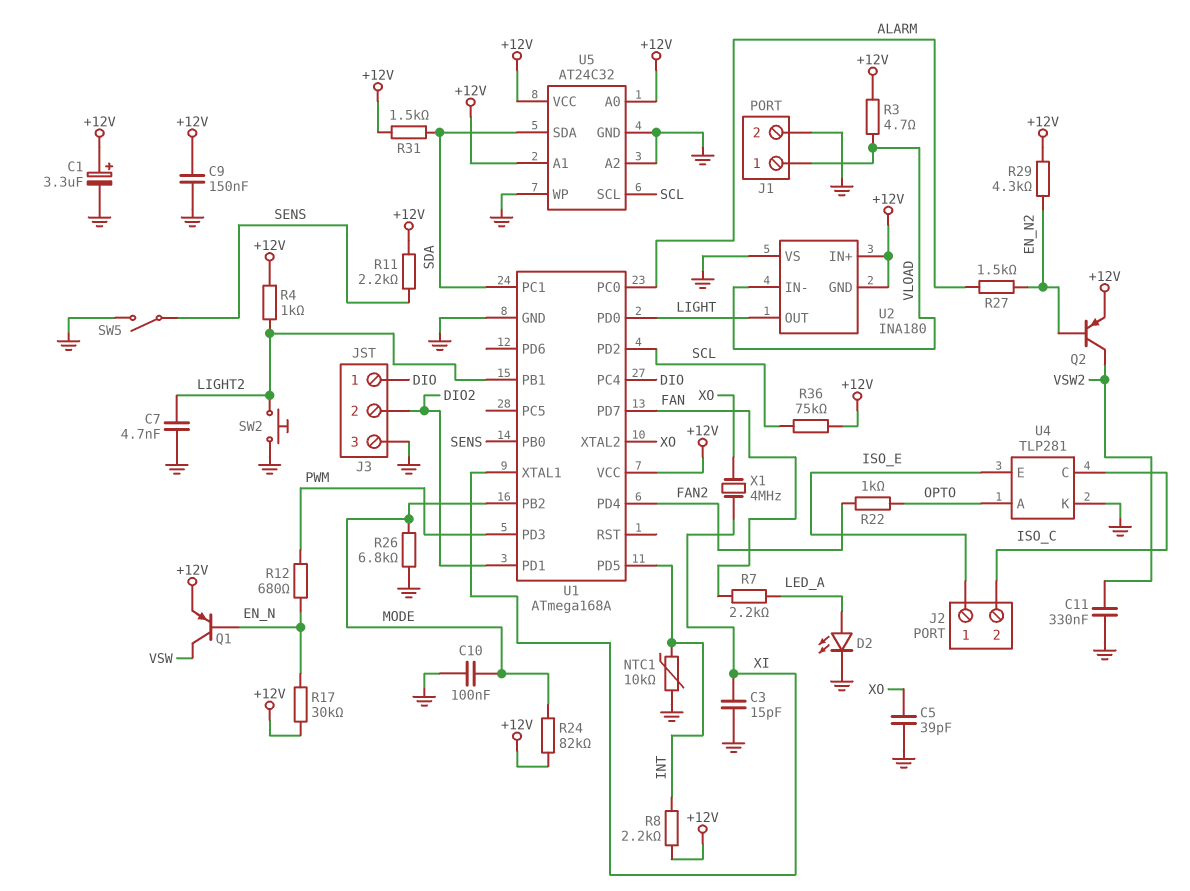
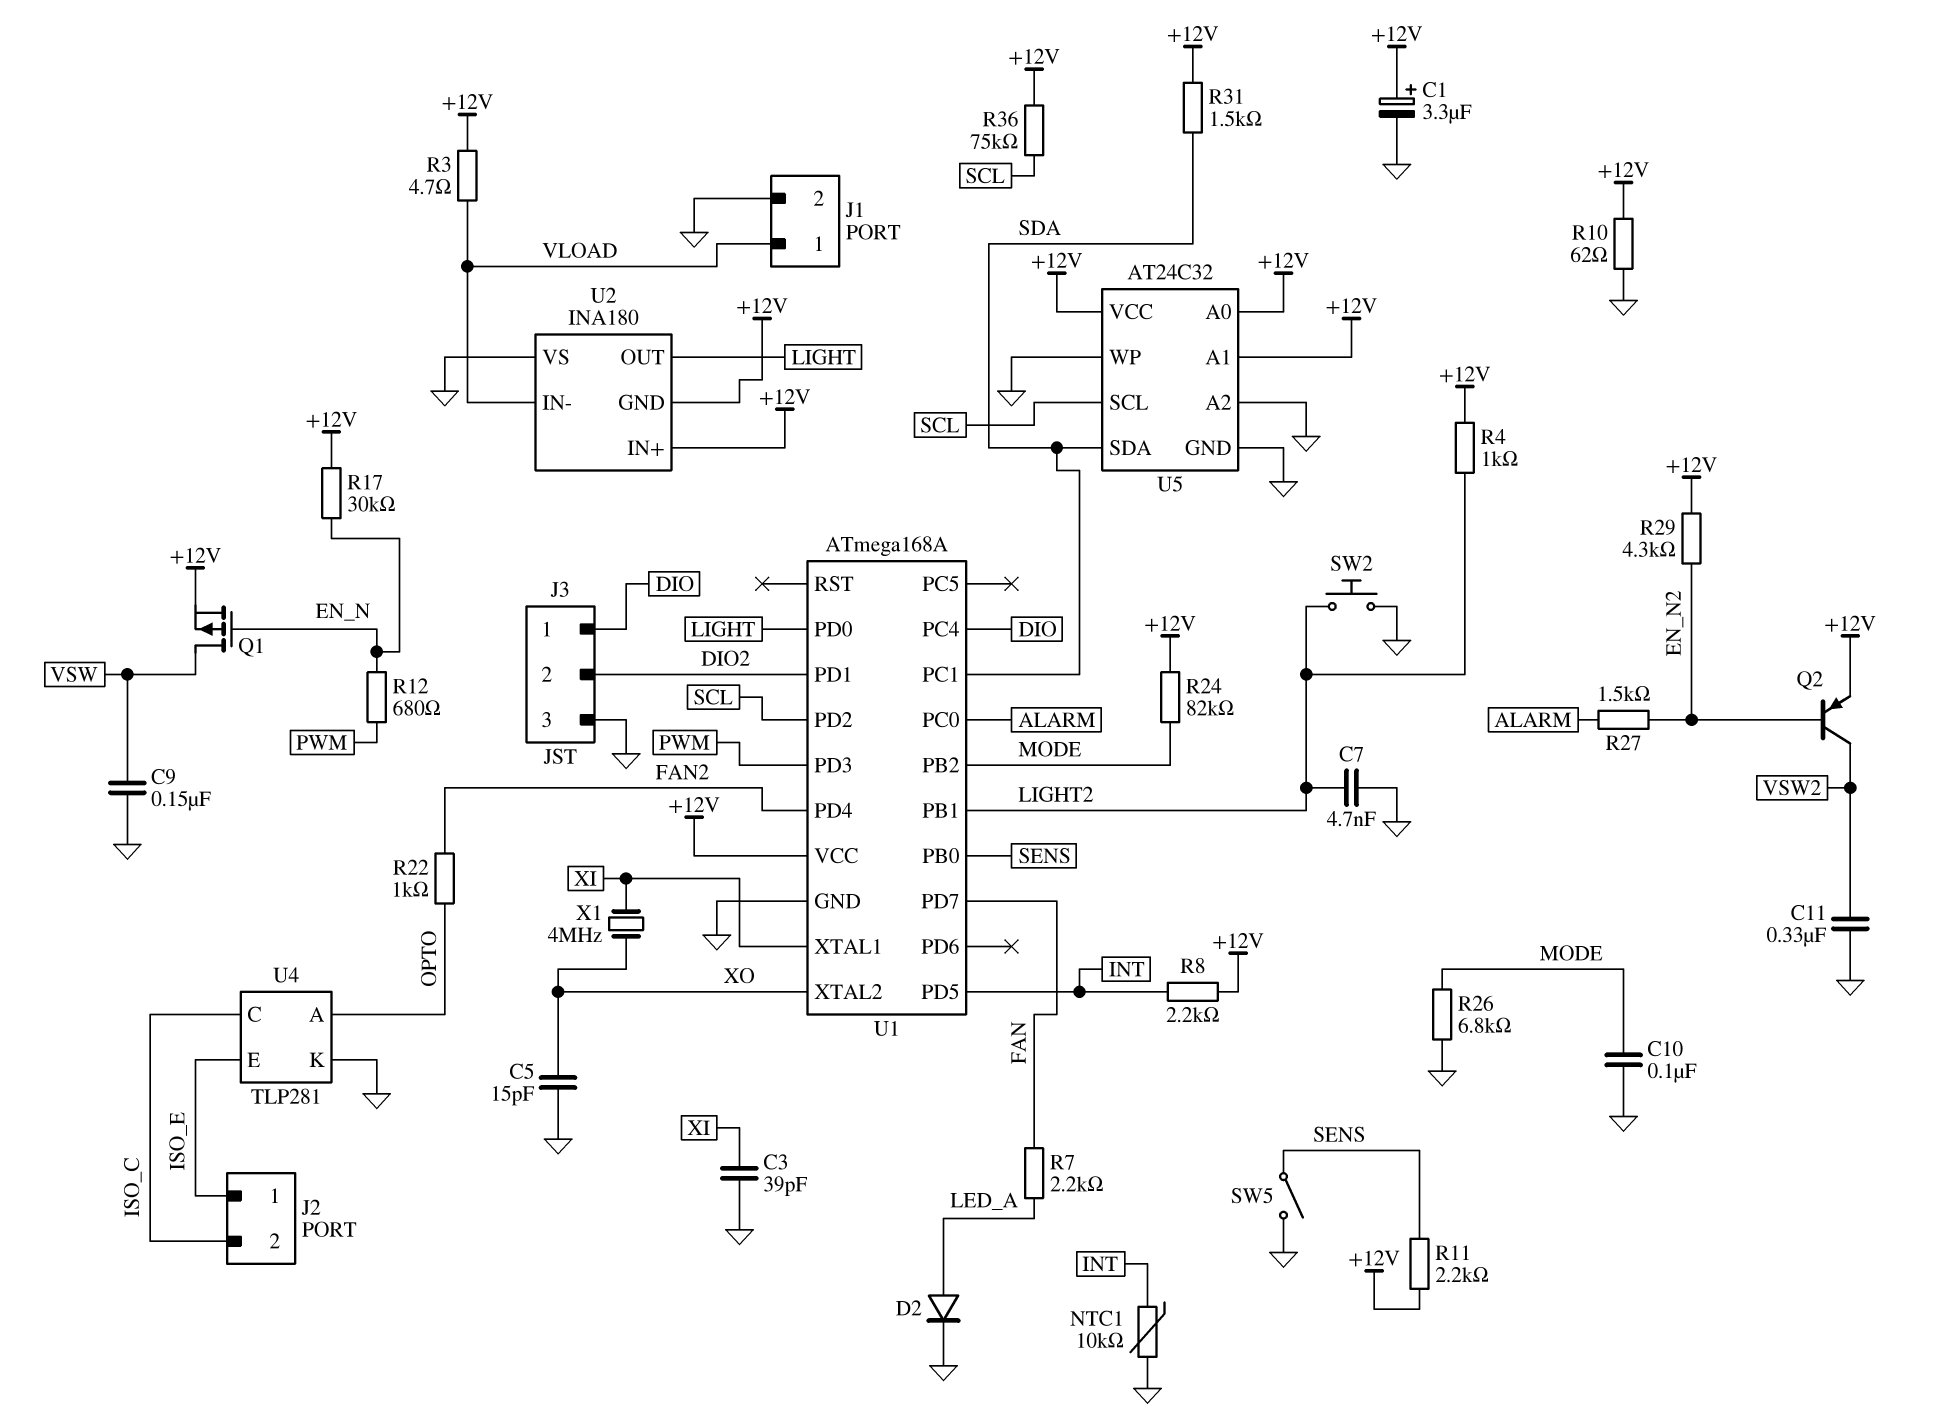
C3: 15pF (GND, XI) -> 39pF (GND, XI)
C5: 39pF (GND, XO) -> 15pF (GND, XO)
C9: 150nF (+12V, GND) -> 150nF (GND, VSW)
D2: LED (A LED_A, K GND) -> diode (A LED_A, K GND)
Q1: PNP (B EN_N, C VSW, E +12V) -> PMOS (G EN_N, D VSW, S +12V)
R10: none -> 62 (+12V, GND)

